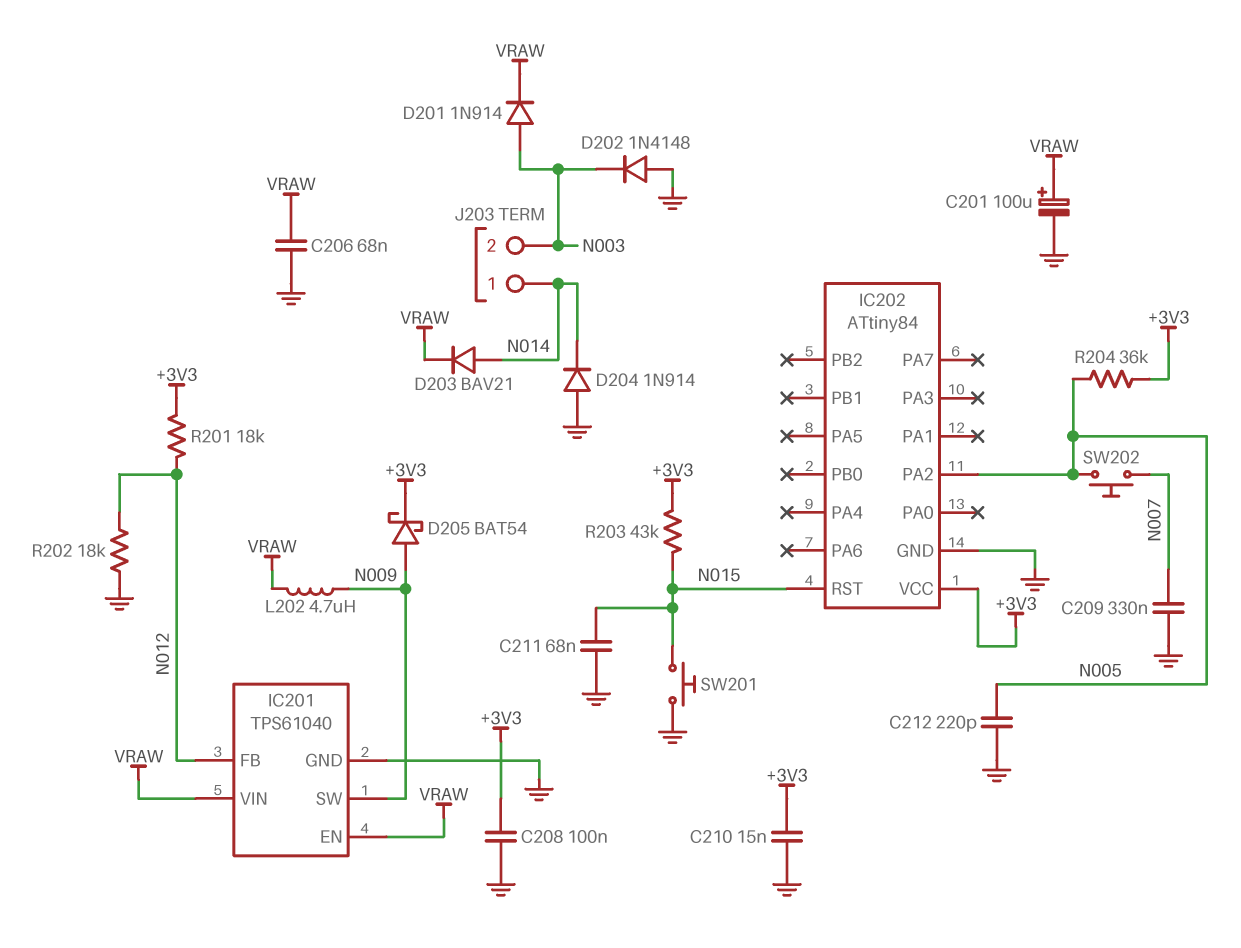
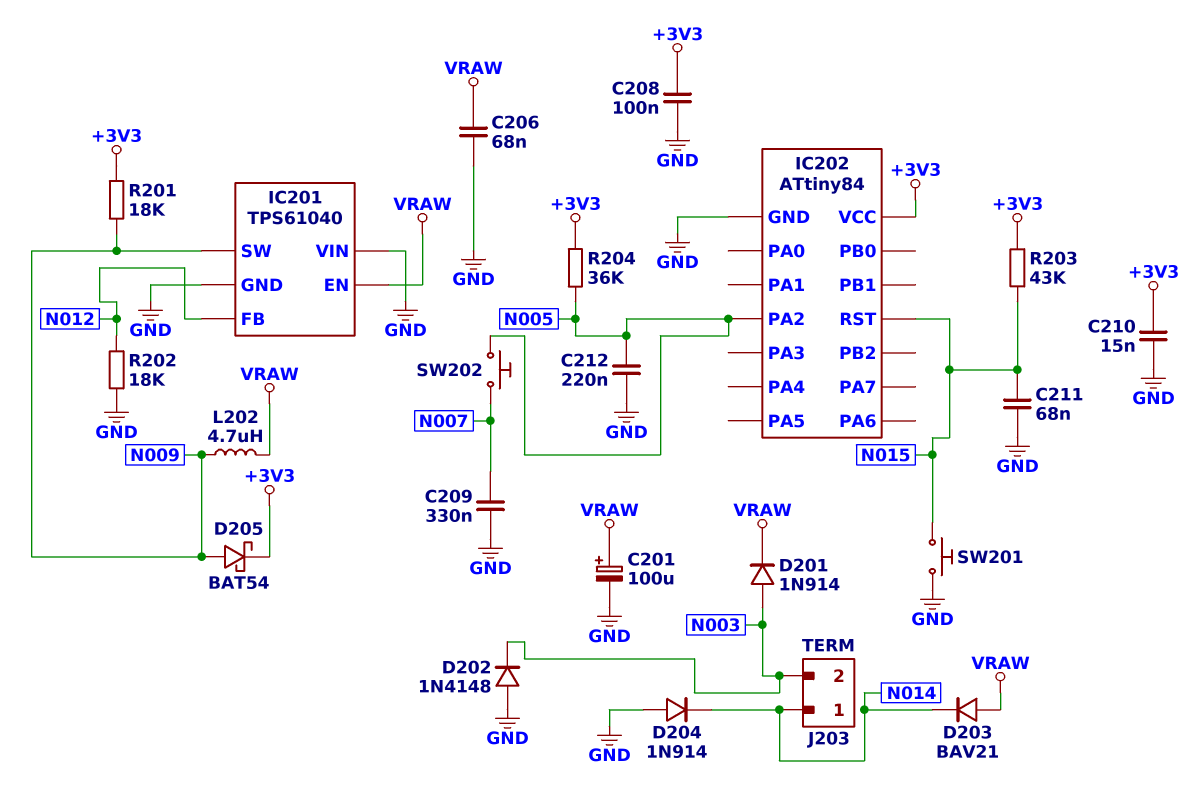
C212: 220pF (GND, N005) -> 220nF (GND, N005)
D203: diode BAV21 (A N014, K VRAW) -> diode BAV21 (A VRAW, K N014)
IC201 pin VIN: VRAW -> GND
R201: 18k (+3V3, N012) -> 18k (+3V3, N009)

